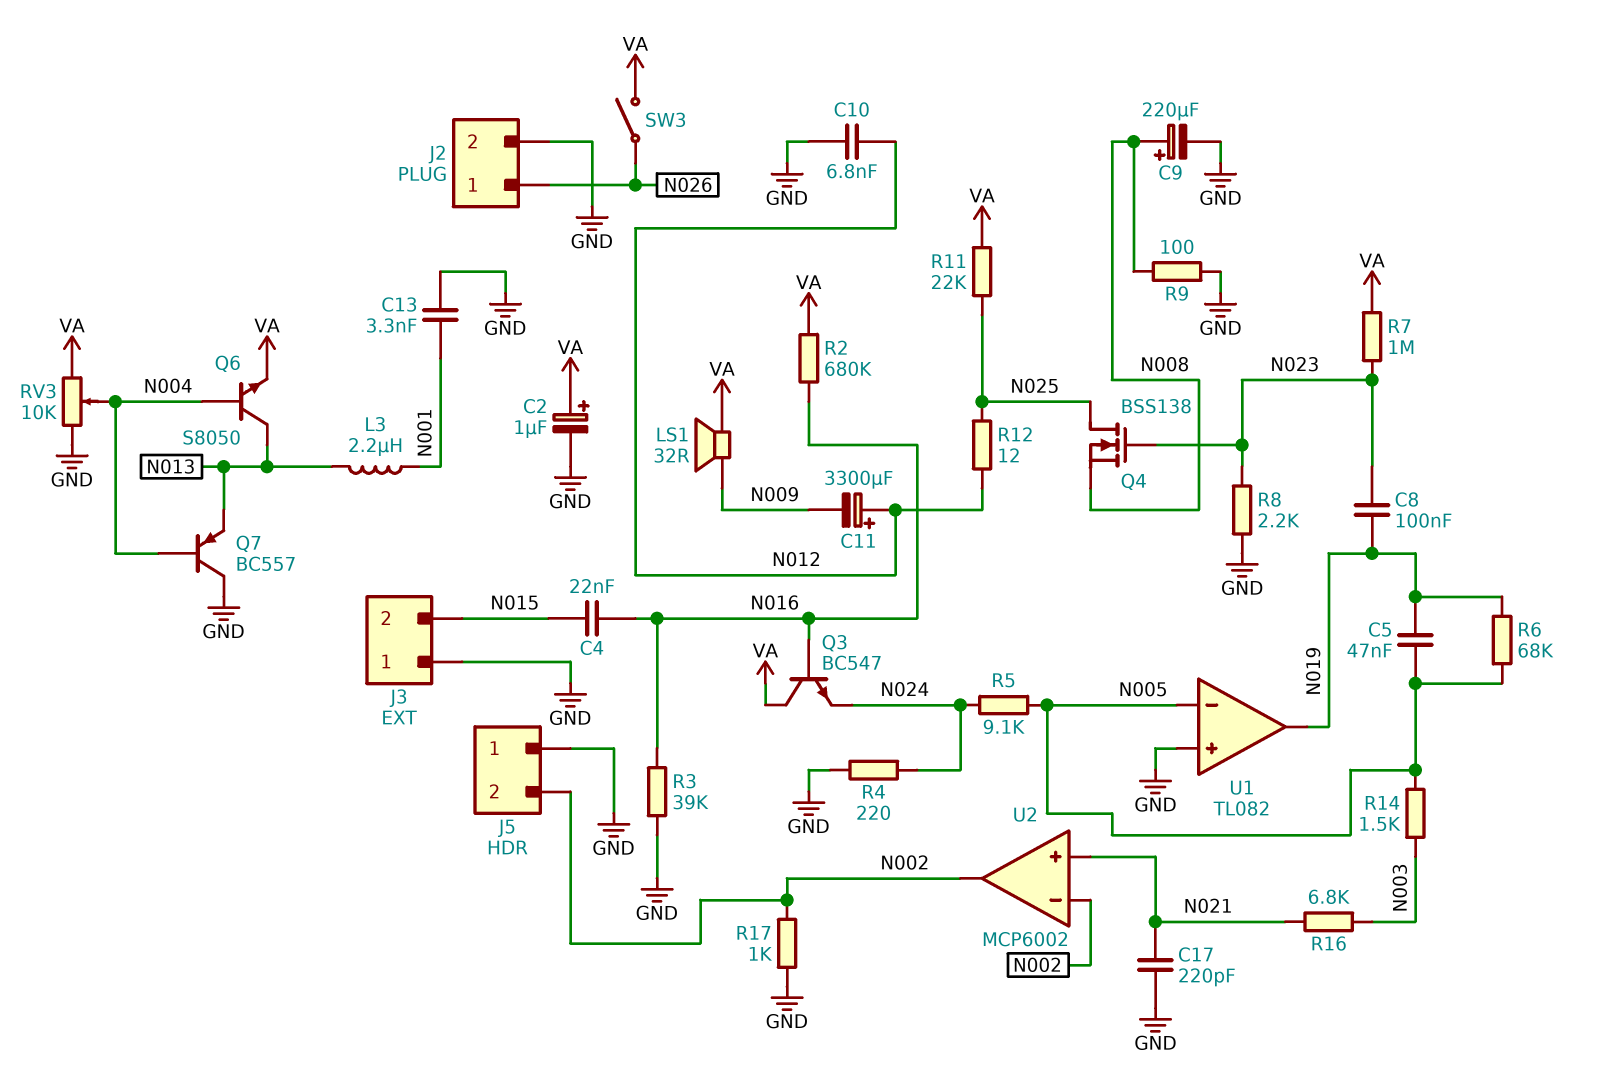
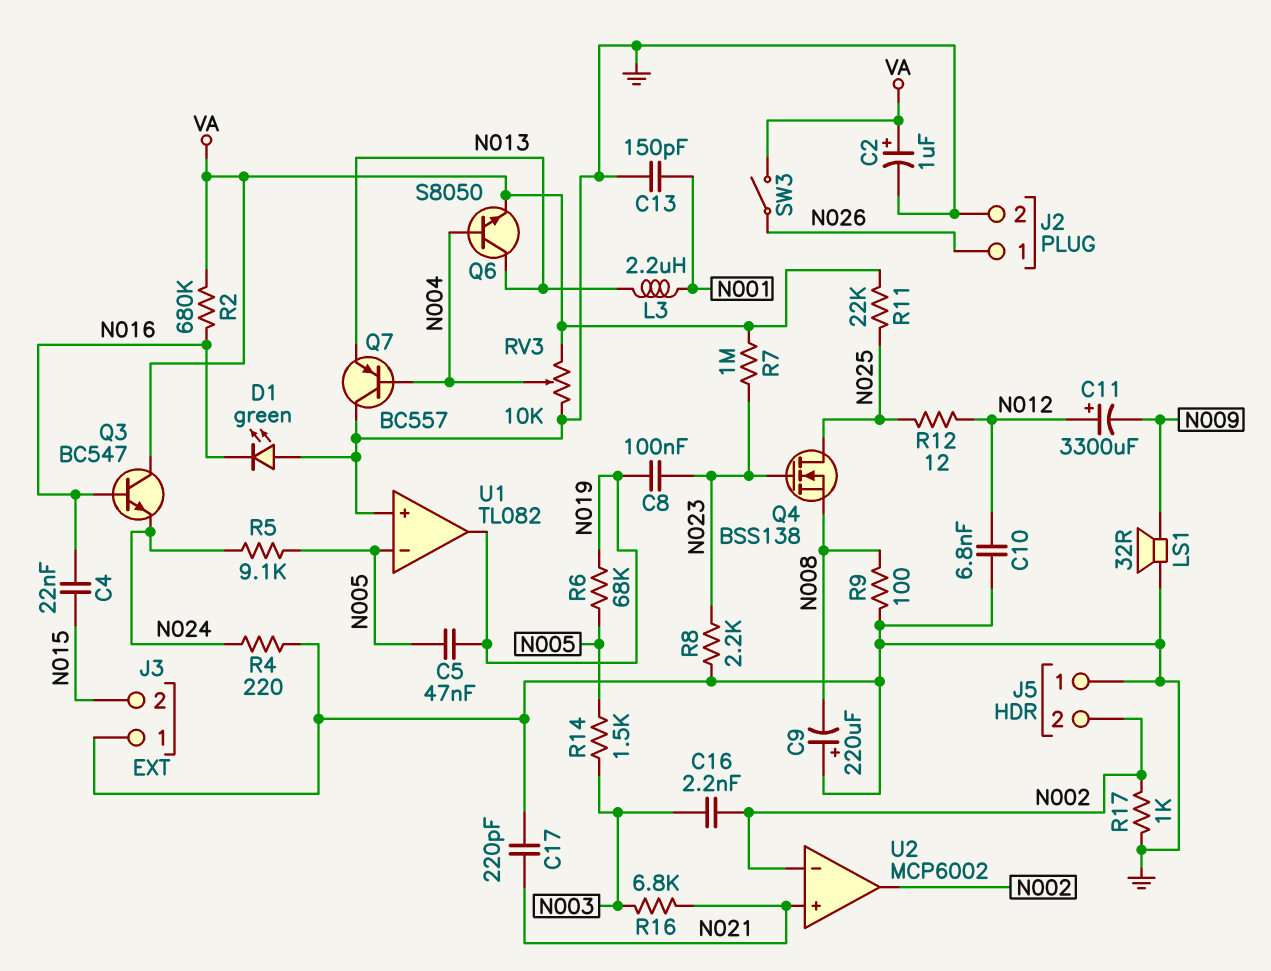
C9: 220uF (plus N008, minus GND) -> 220uF (plus GND, minus N008)
C13: 3.3nF (GND, N001) -> 150pF (GND, N001)
C16: none -> 2.2nF (N002, N003)
D1: none -> LED green (A GND, K N016)
LS1: speaker 32R (N009, VA) -> speaker 32R (GND, N009)
R3: 39k (GND, N016) -> none

